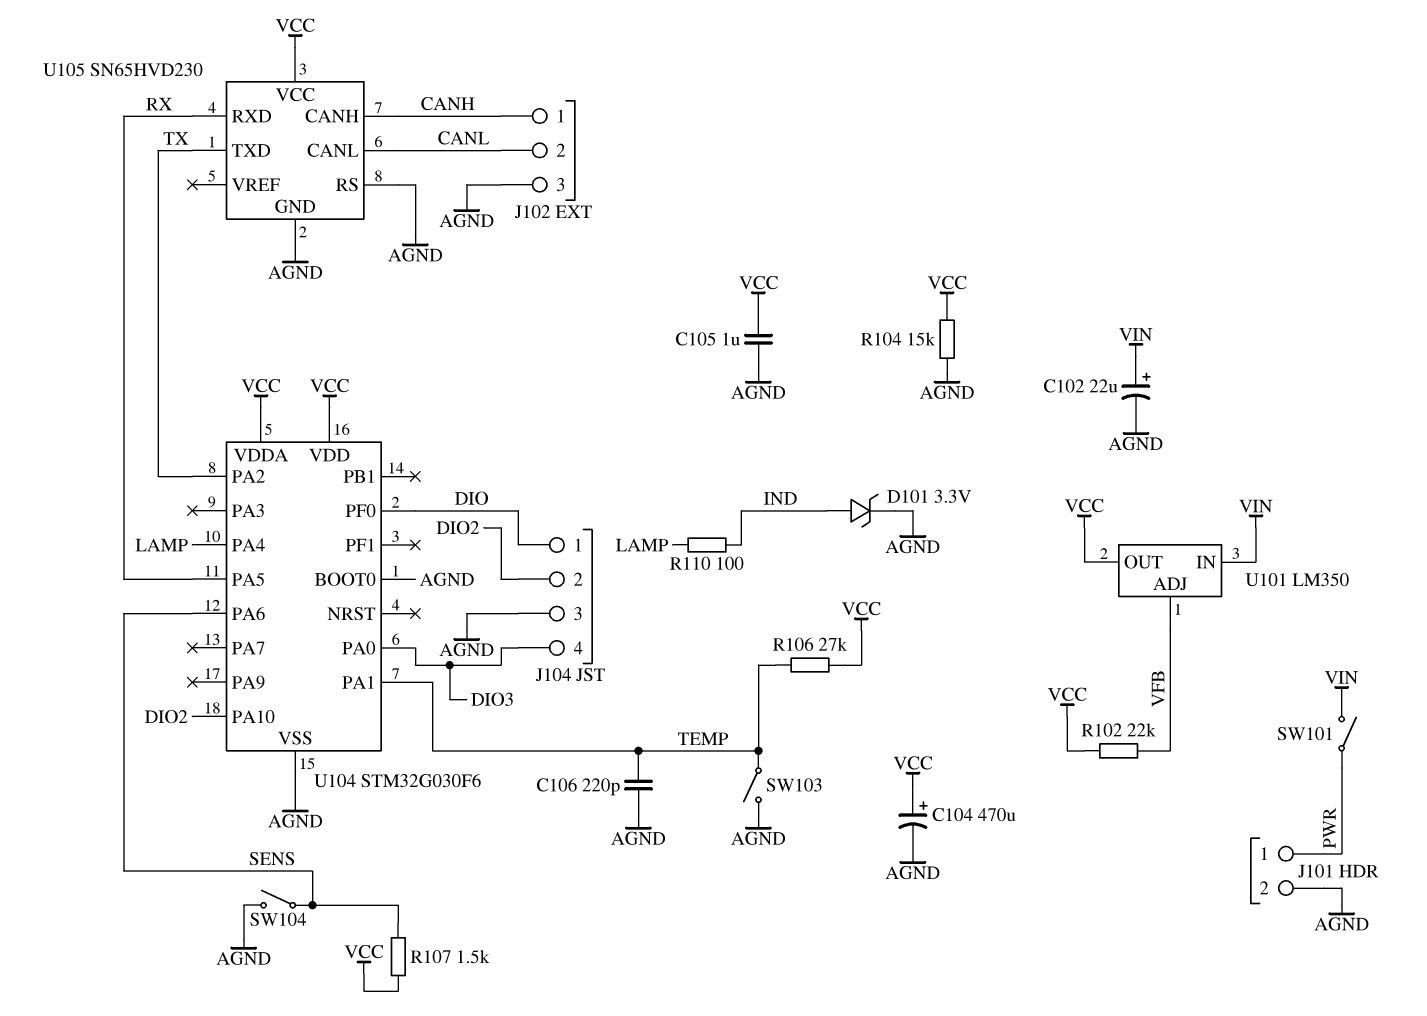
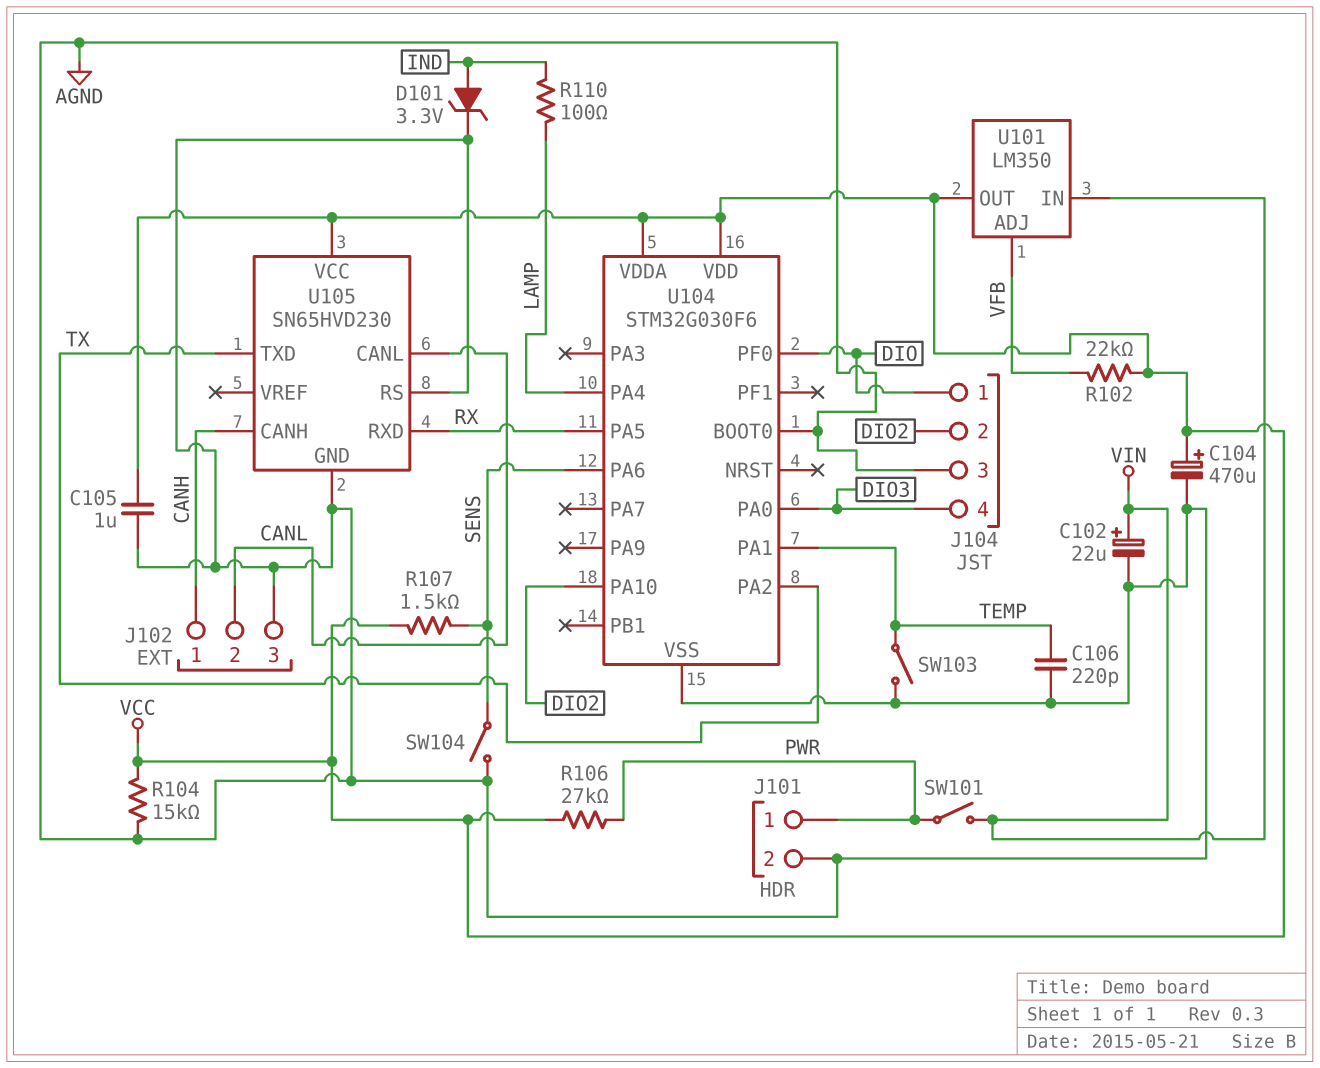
R106: 27k (TEMP, VCC) -> 27k (PWR, VCC)

